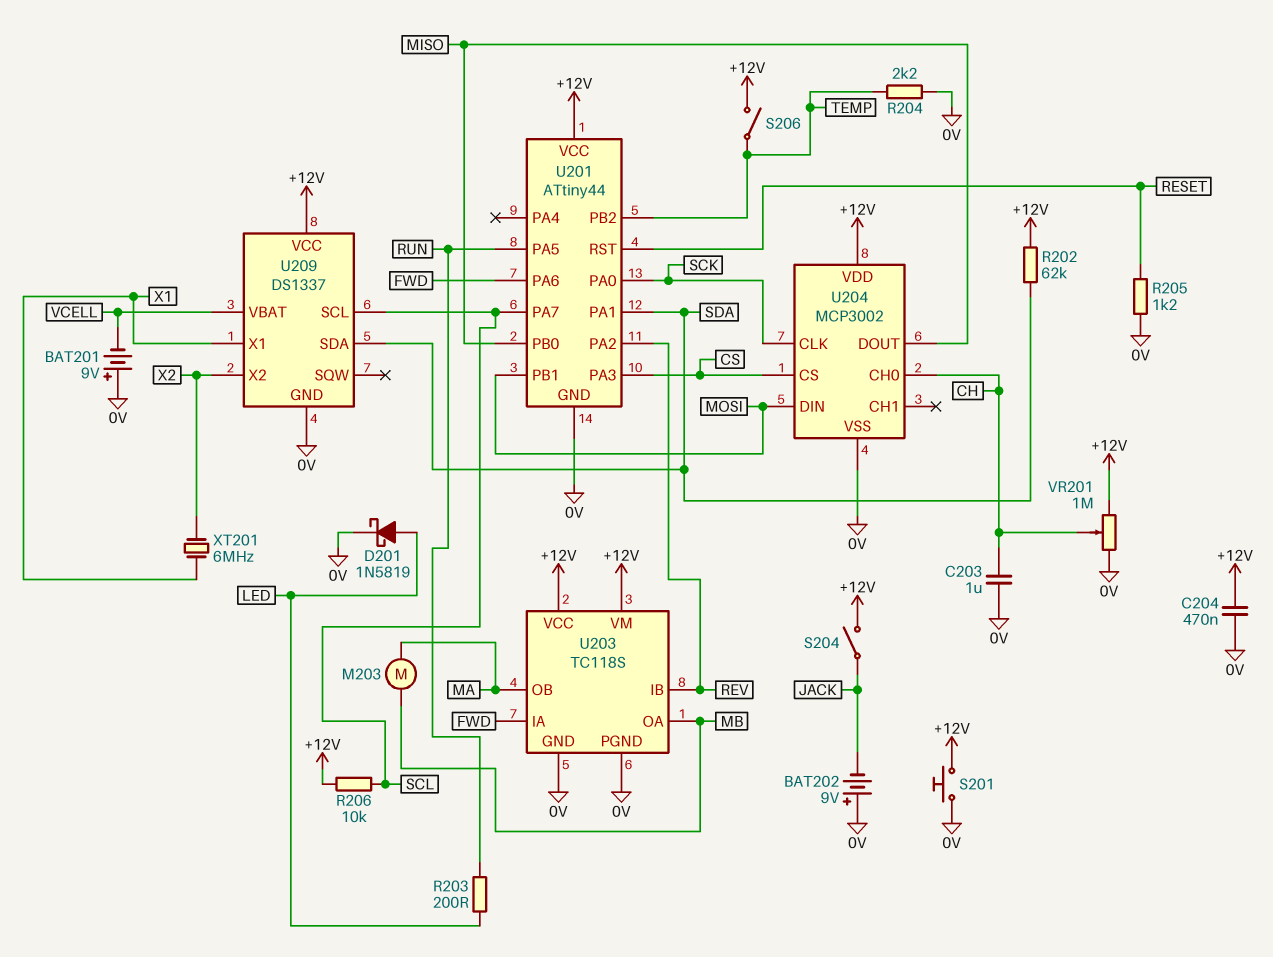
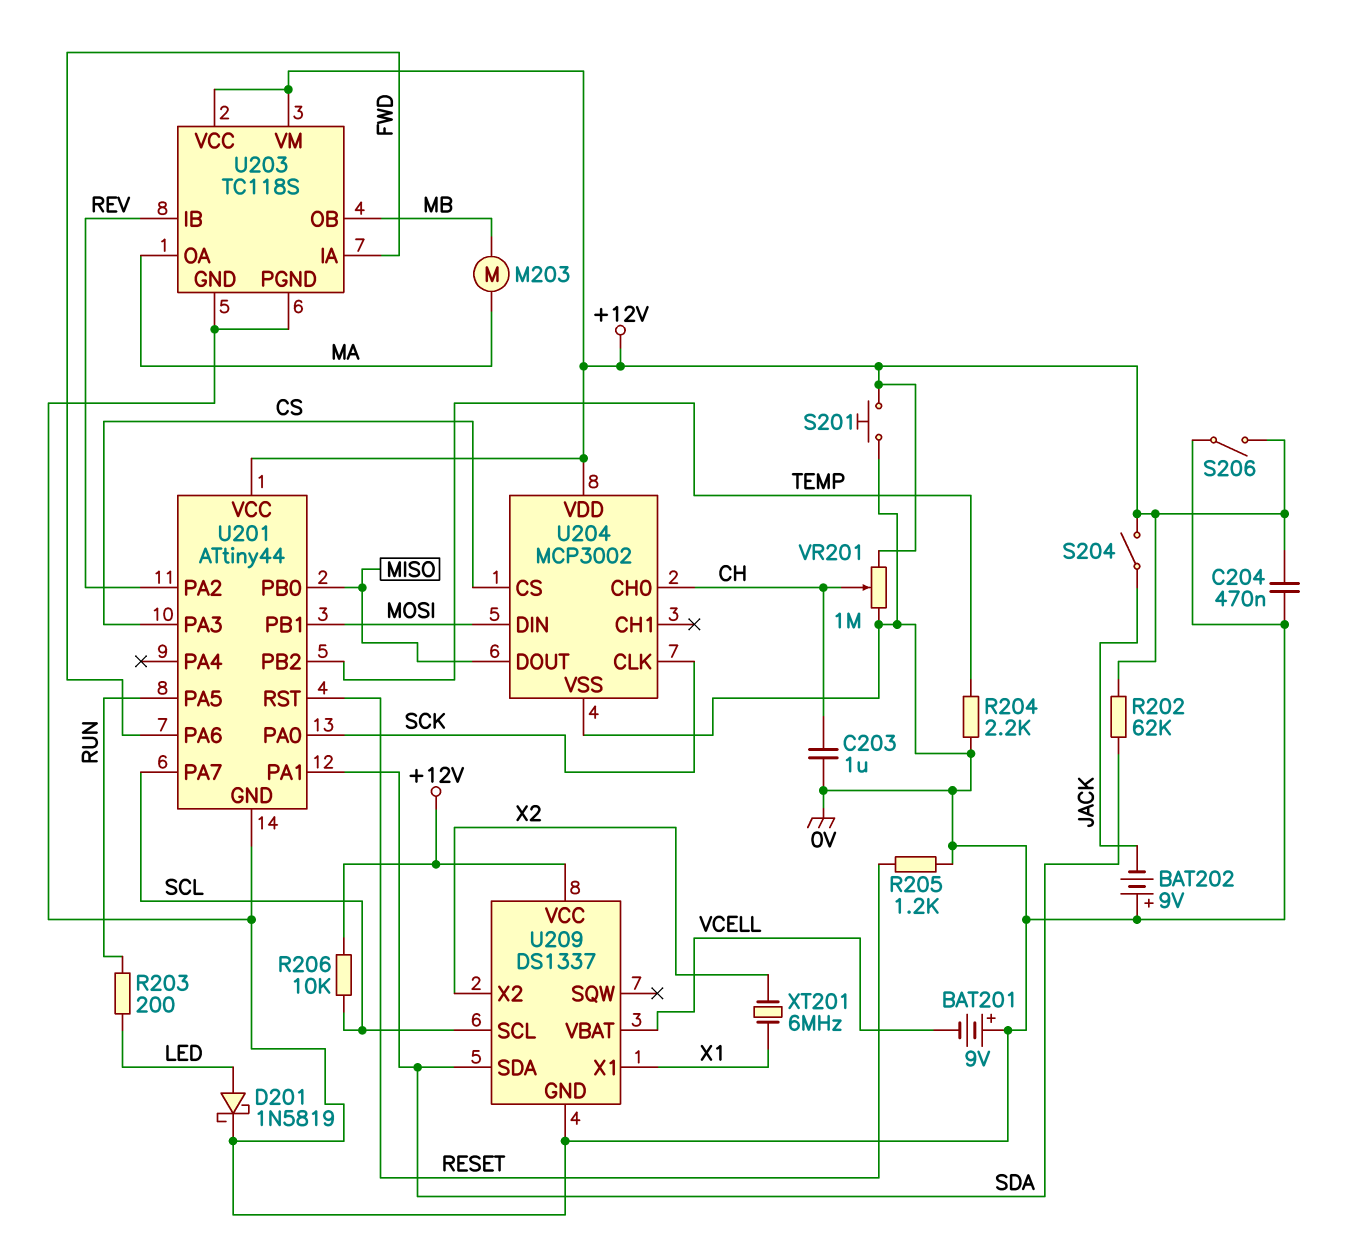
S206: switch (+12V, TEMP) -> switch (+12V, 0V)
U203 pin OA: MB -> MA
U203 pin OB: MA -> MB

